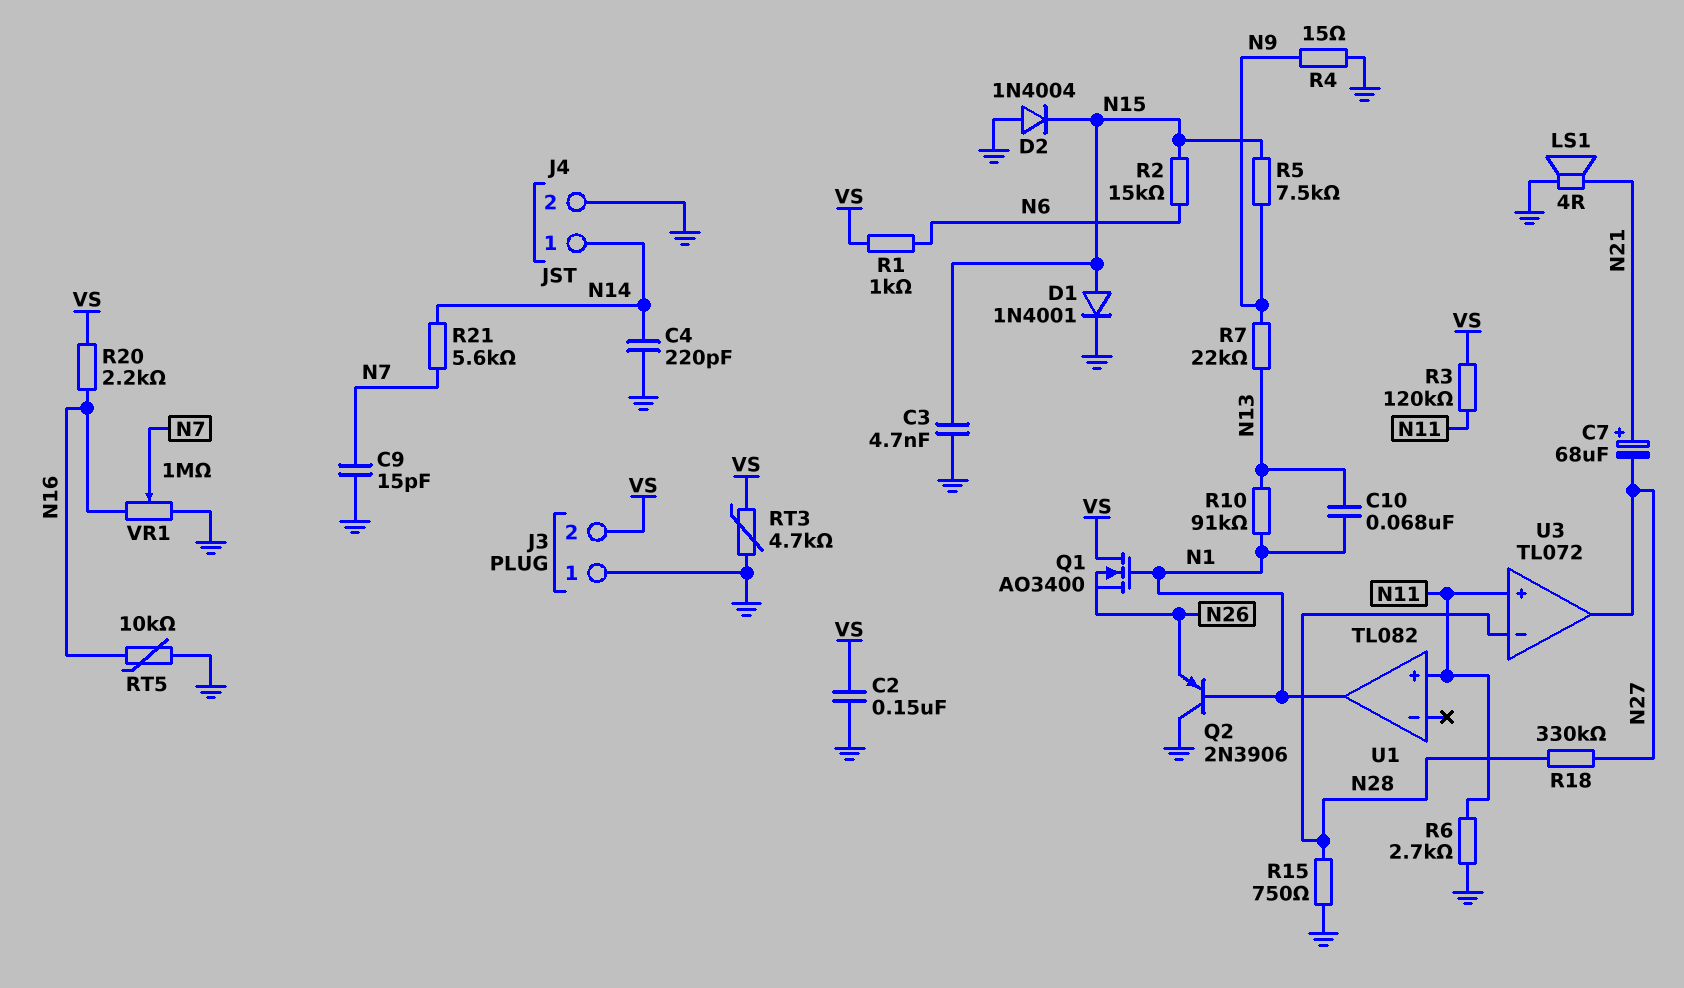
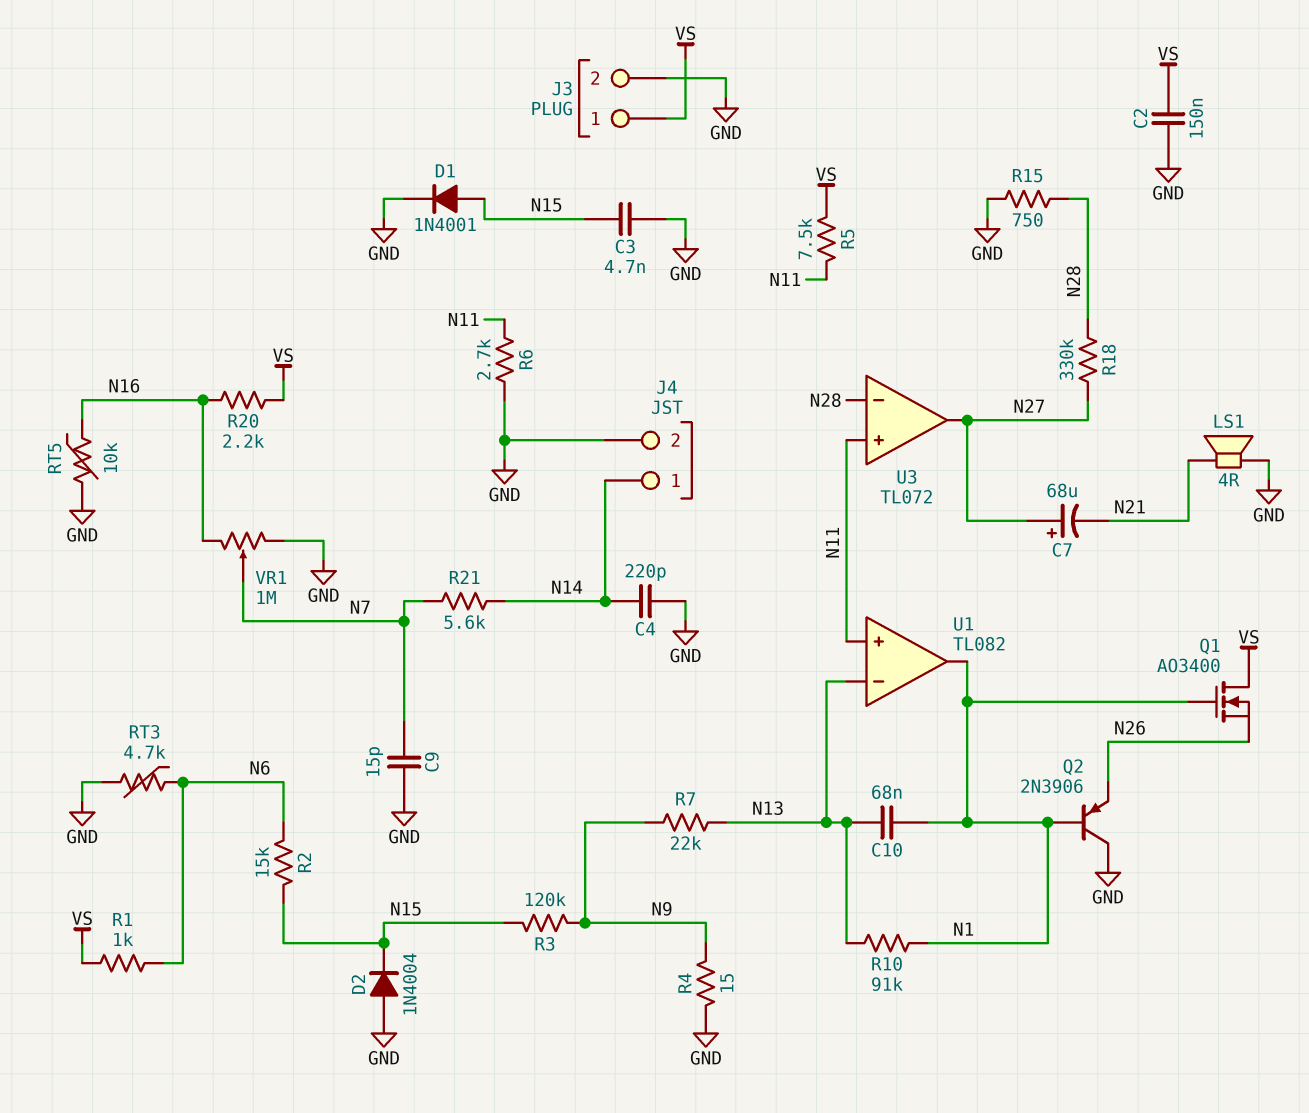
C7: 68uF (plus N21, minus N27) -> 68uF (plus N27, minus N21)
J3 pin 1: GND -> VS
J3 pin 2: VS -> GND
R3: 120k (N11, VS) -> 120k (N9, N15)
R5: 7.5k (N9, N15) -> 7.5k (N11, VS)
RT3: 4.7k (GND, VS) -> 4.7k (GND, N6)
U1 pin in-: none -> N13

